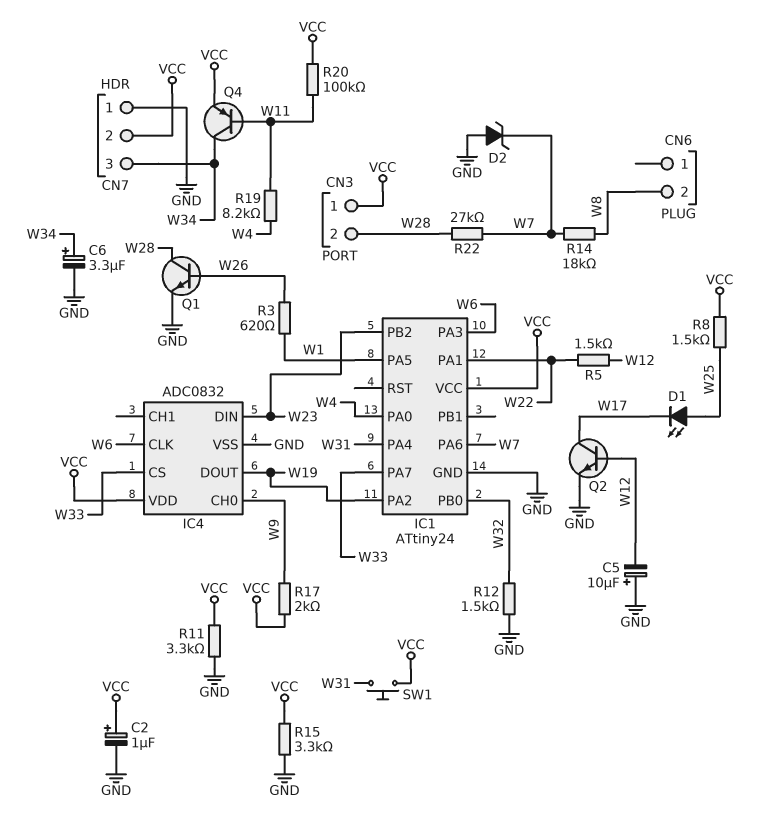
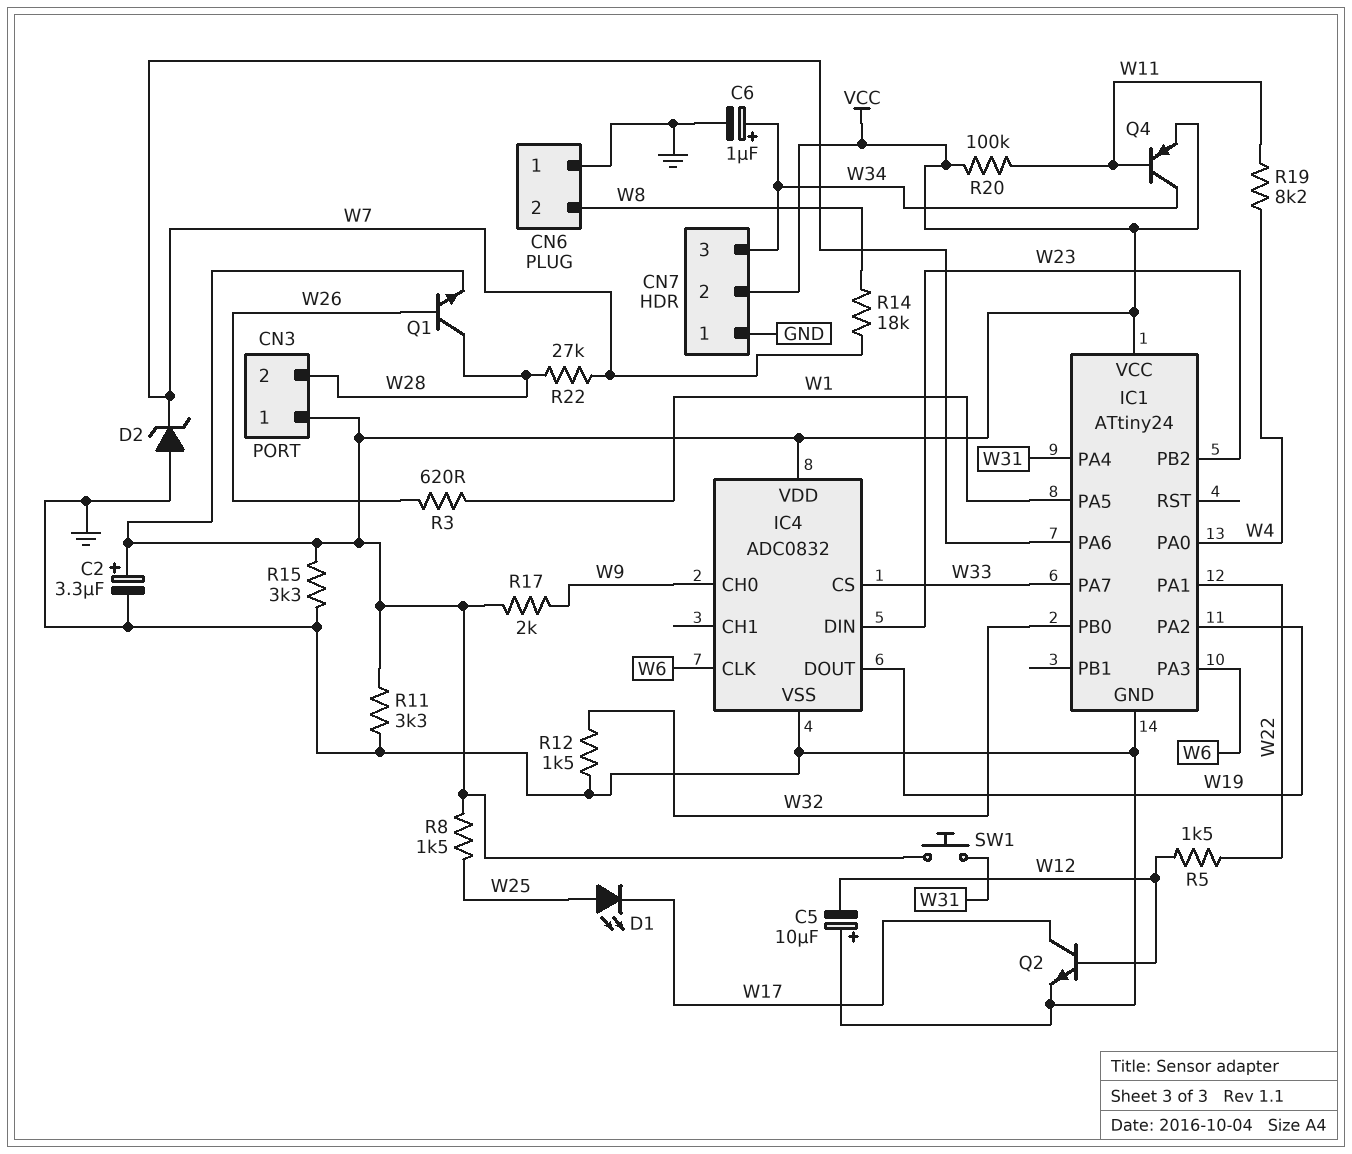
C2: 1uF (plus VCC, minus GND) -> 3.3uF (plus VCC, minus GND)
C6: 3.3uF (plus W34, minus GND) -> 1uF (plus W34, minus GND)
CN6 pin 1: none -> GND
Q1: NPN (B W26, C W28, E GND) -> NPN (B W26, C W28, E VCC)

